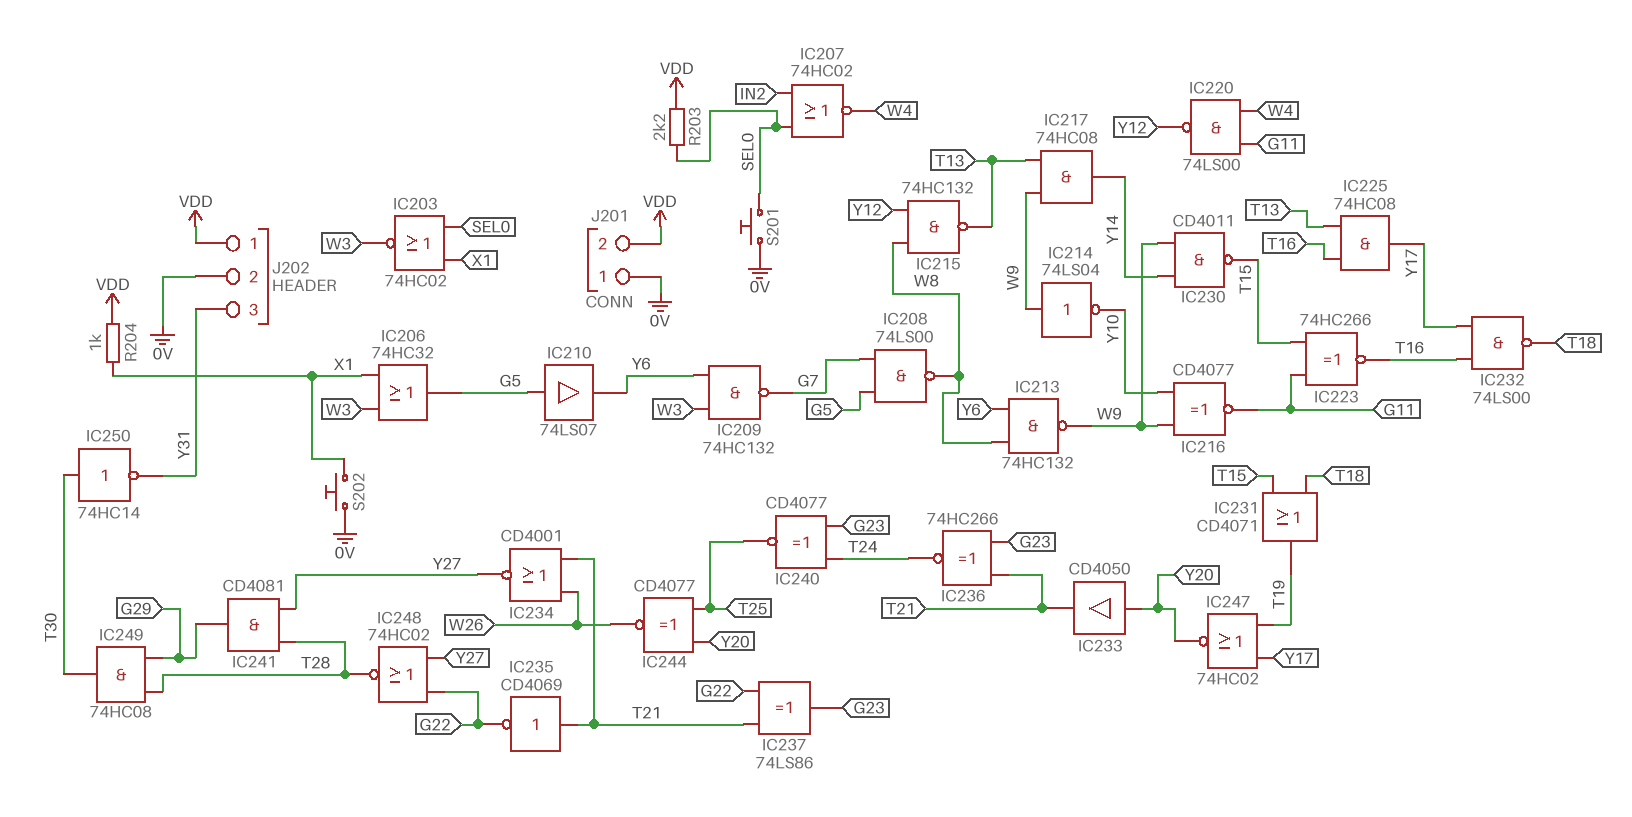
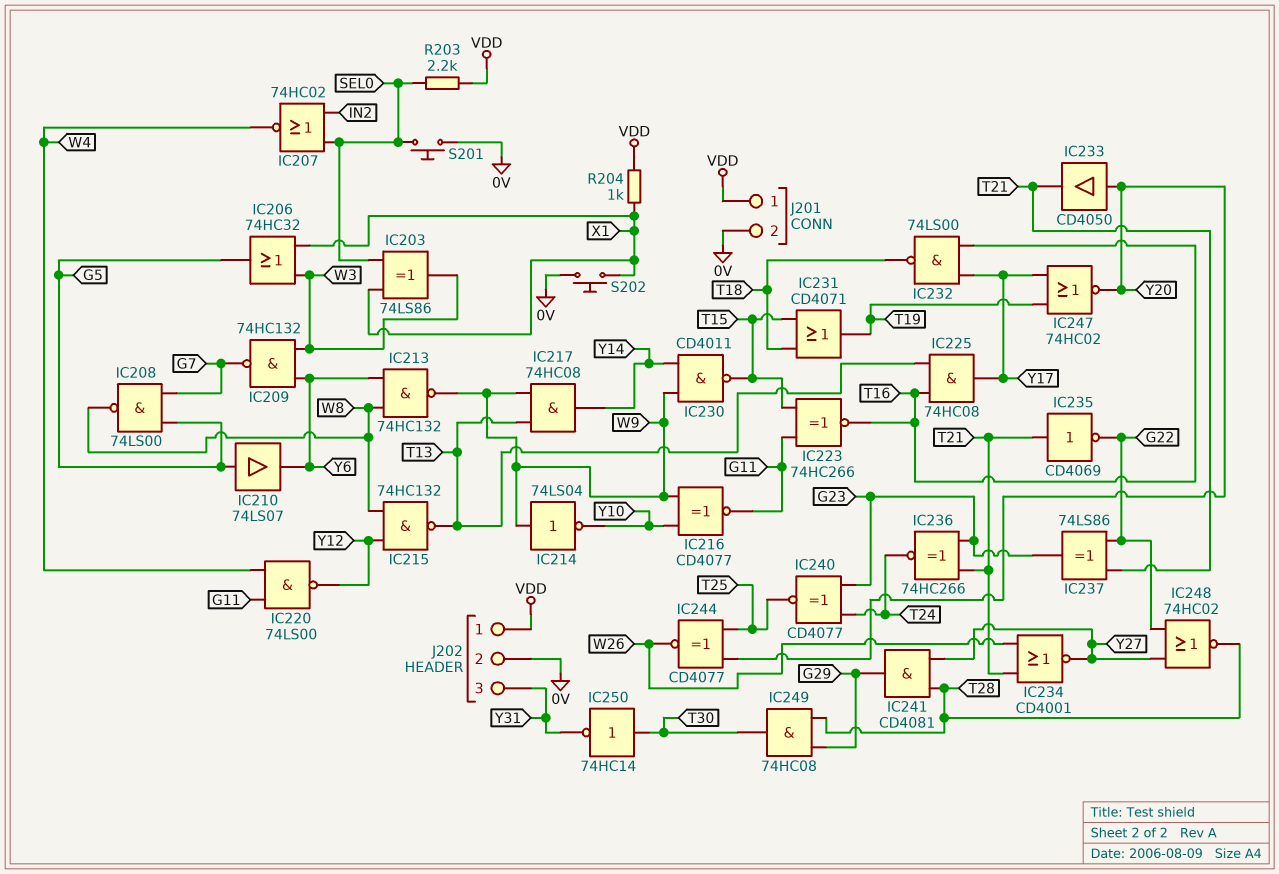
IC203: NOR 74HC02 (in SEL0, in X1, out W3) -> XOR 74LS86 (in SEL0, in X1, out W3)
J201 pin 1: 0V -> VDD
J201 pin 2: VDD -> 0V

